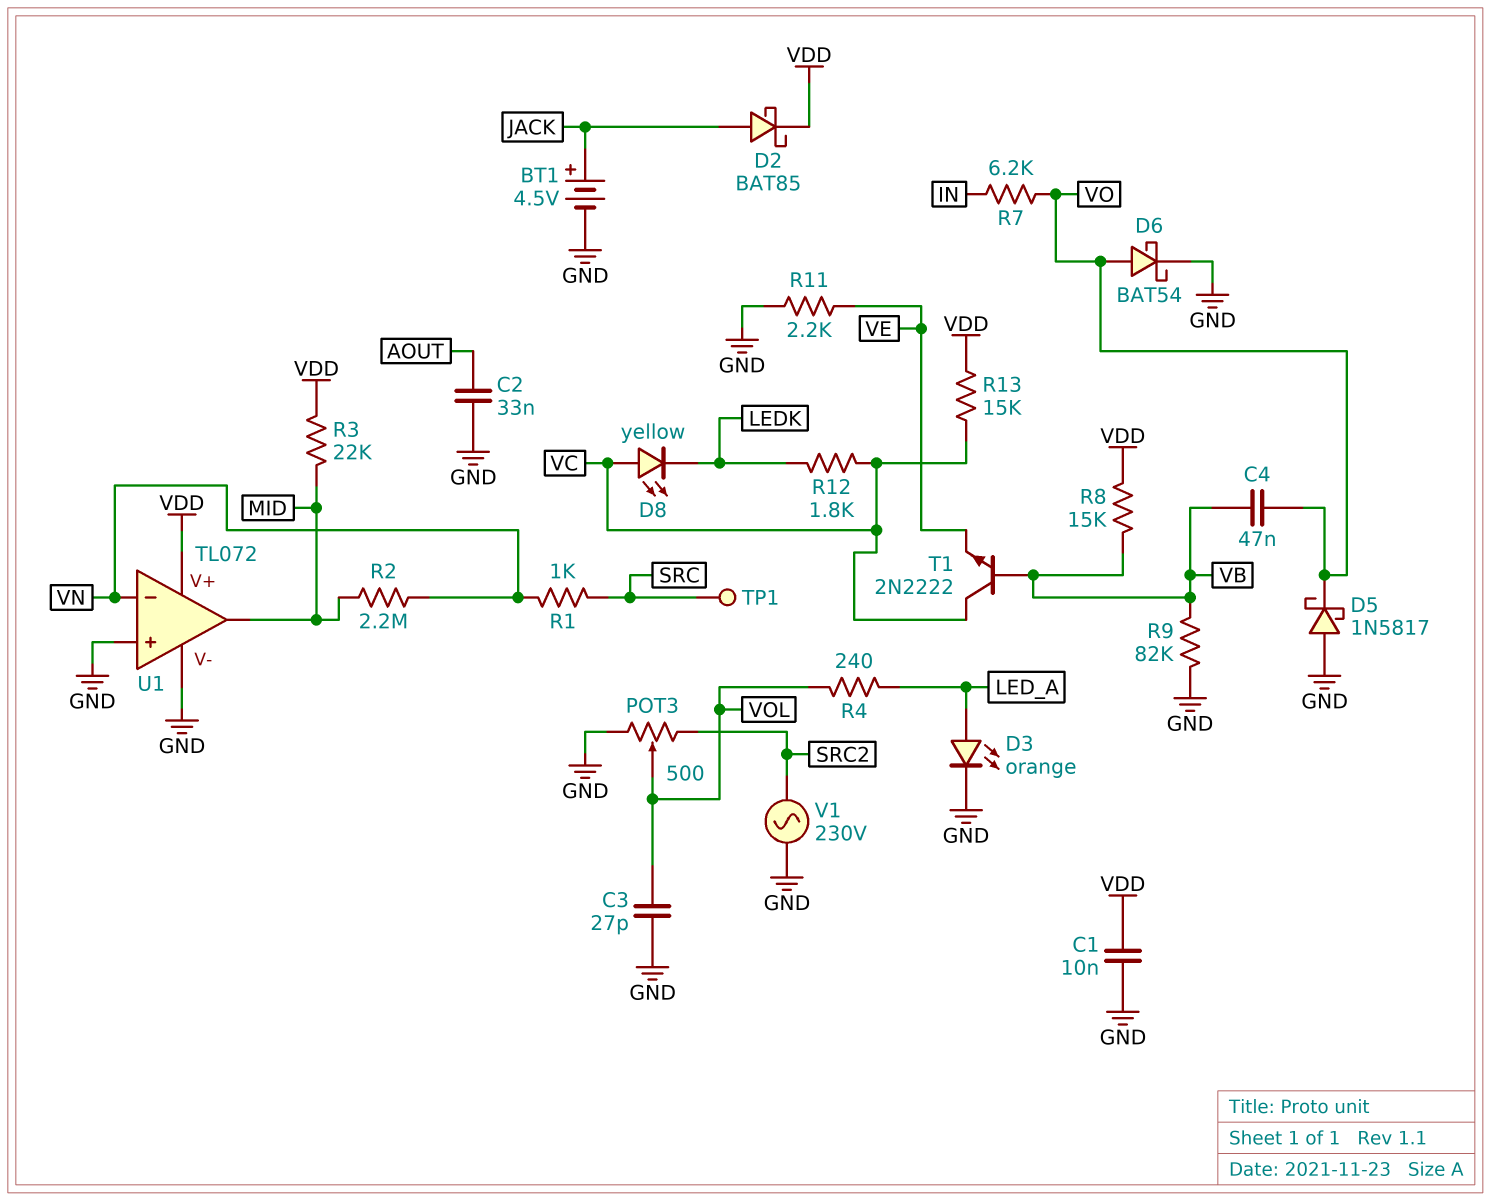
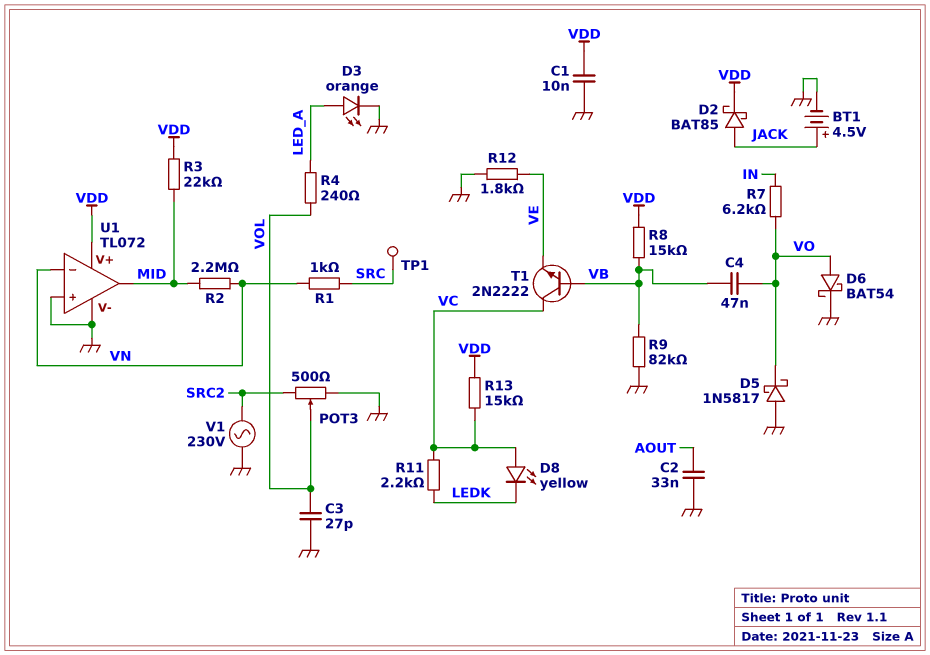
R11: 2.2k (GND, VE) -> 2.2k (LEDK, VC)
R12: 1.8k (LEDK, VC) -> 1.8k (GND, VE)

